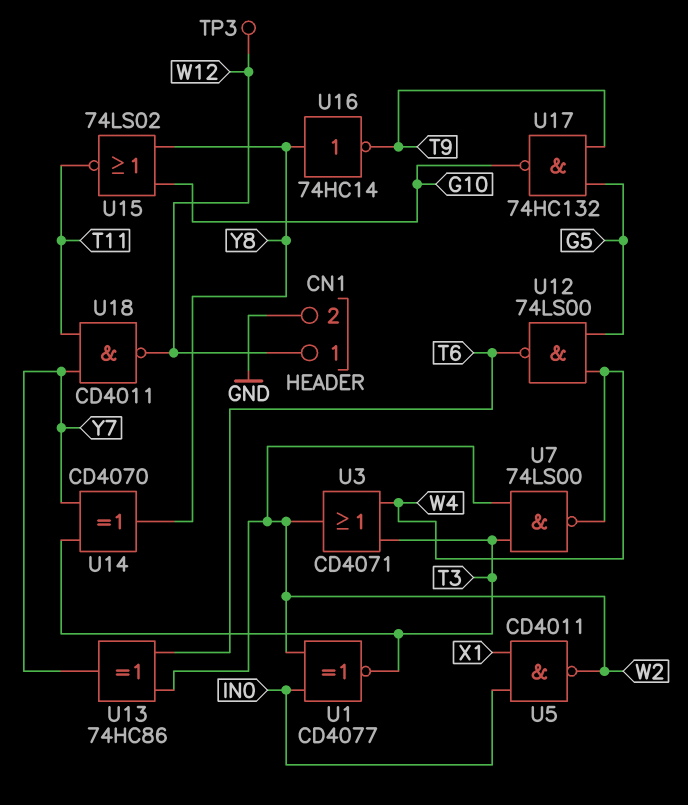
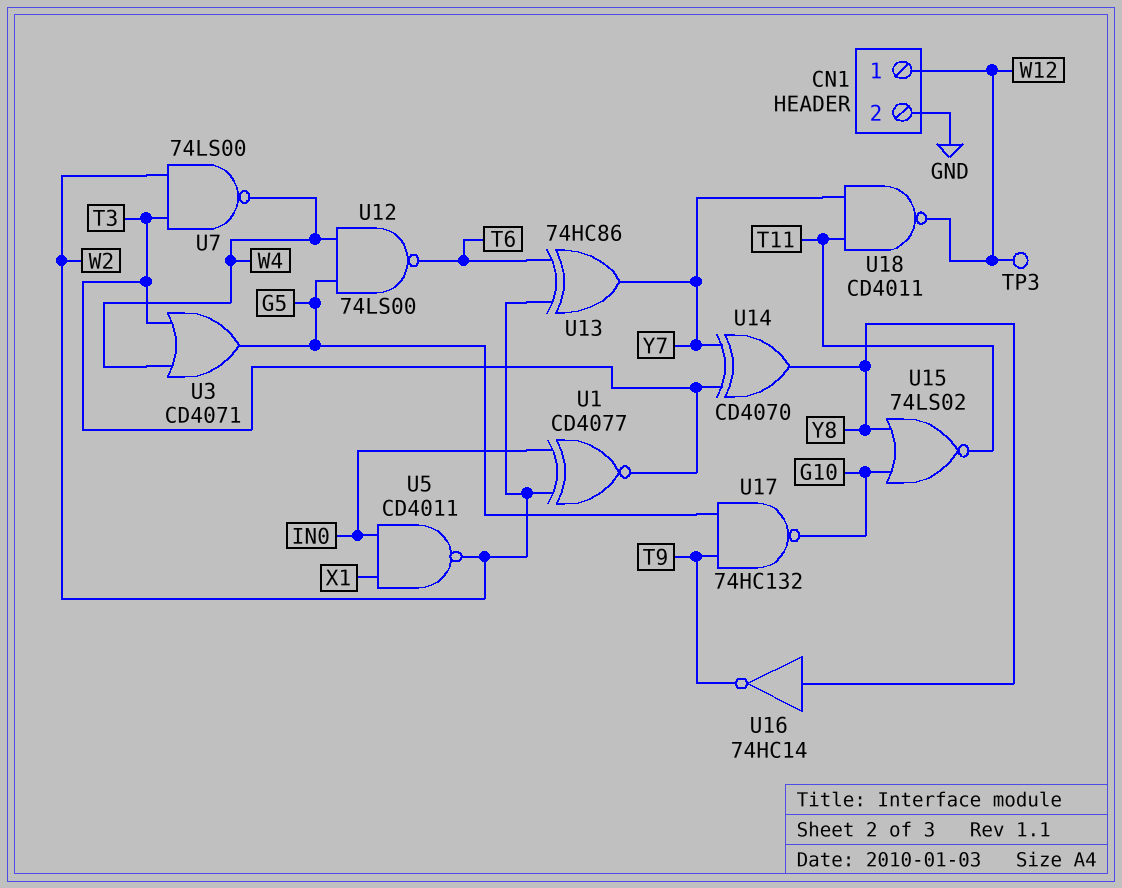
U3: OR CD4071 (in T3, in W4, out W2) -> OR CD4071 (in T3, in W4, out G5)

